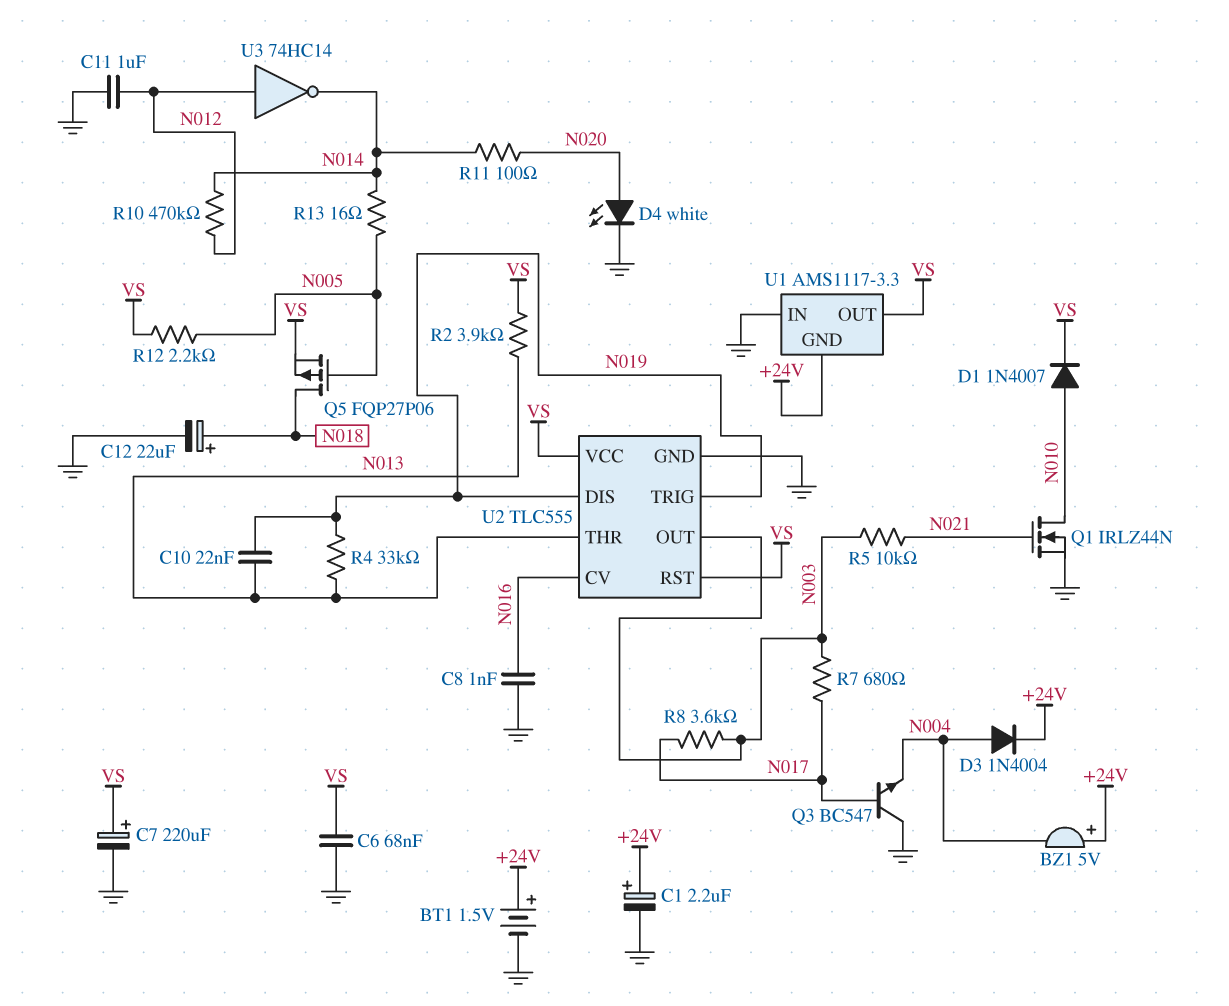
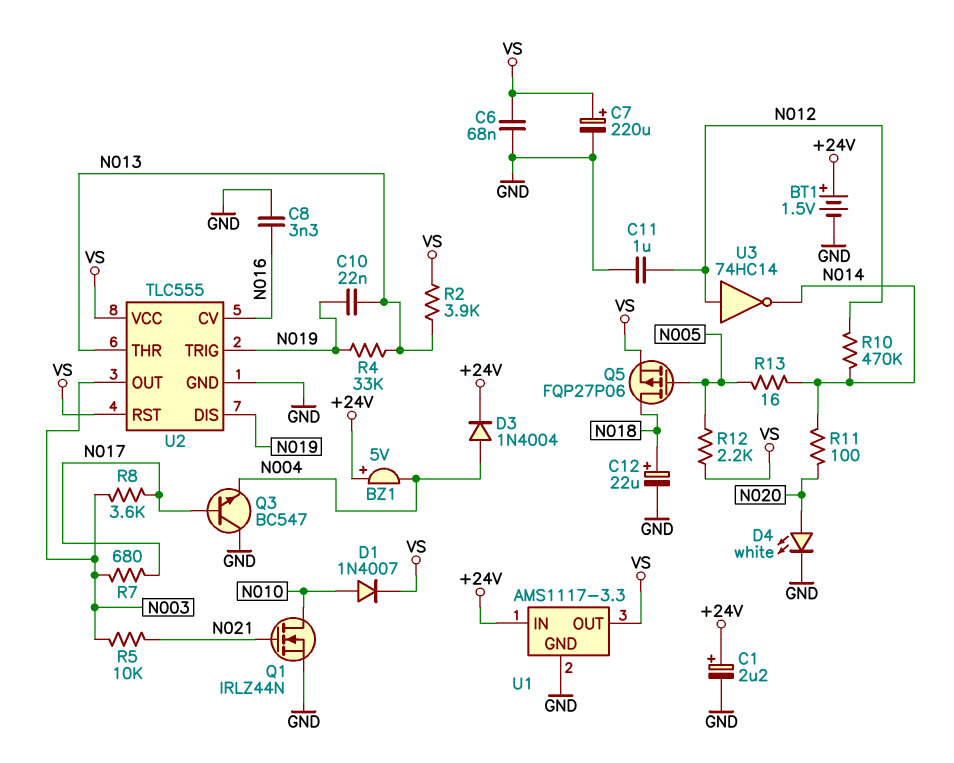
C8: 1nF (GND, N016) -> 3.3nF (GND, N016)
U1 pin GND: +24V -> GND
U1 pin IN: GND -> +24V

